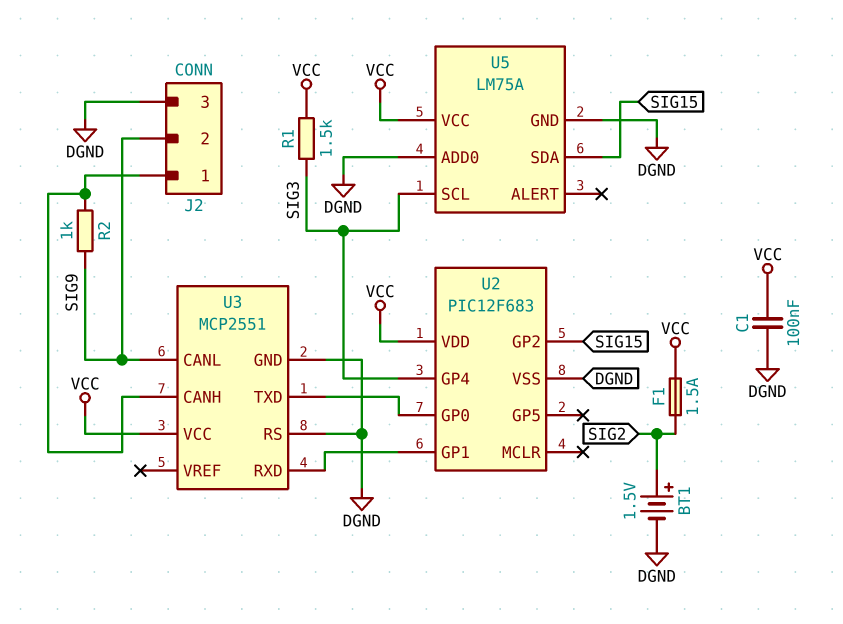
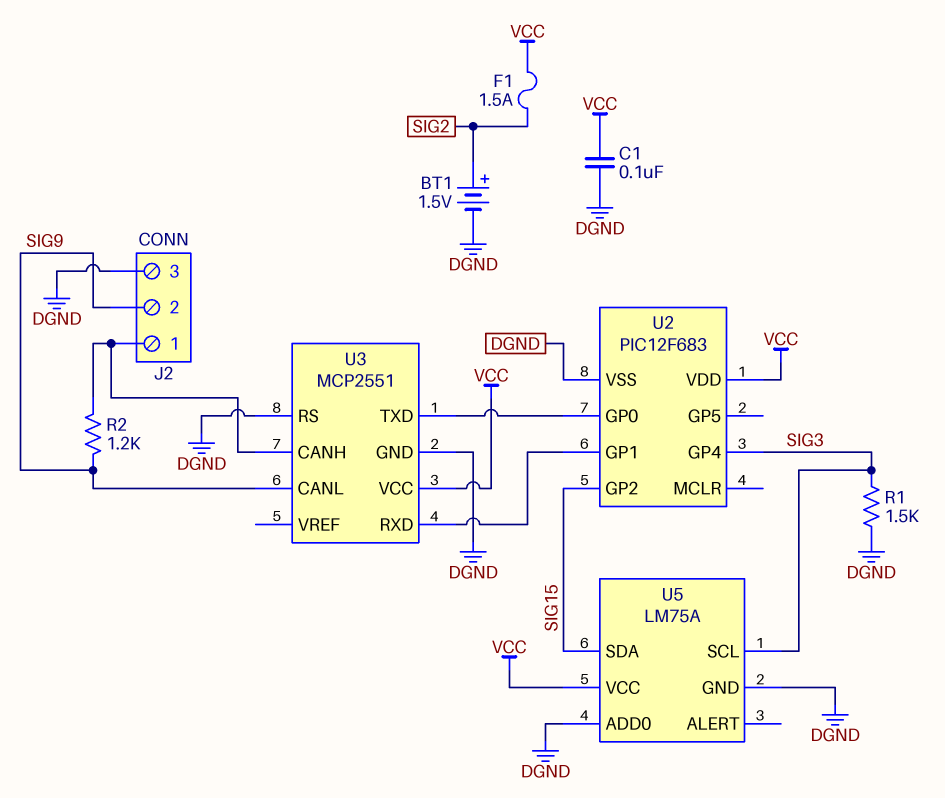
R1: 1.5k (SIG3, VCC) -> 1.5k (DGND, SIG3)
R2: 1k (J2/1, SIG9) -> 1.2k (J2/1, SIG9)

